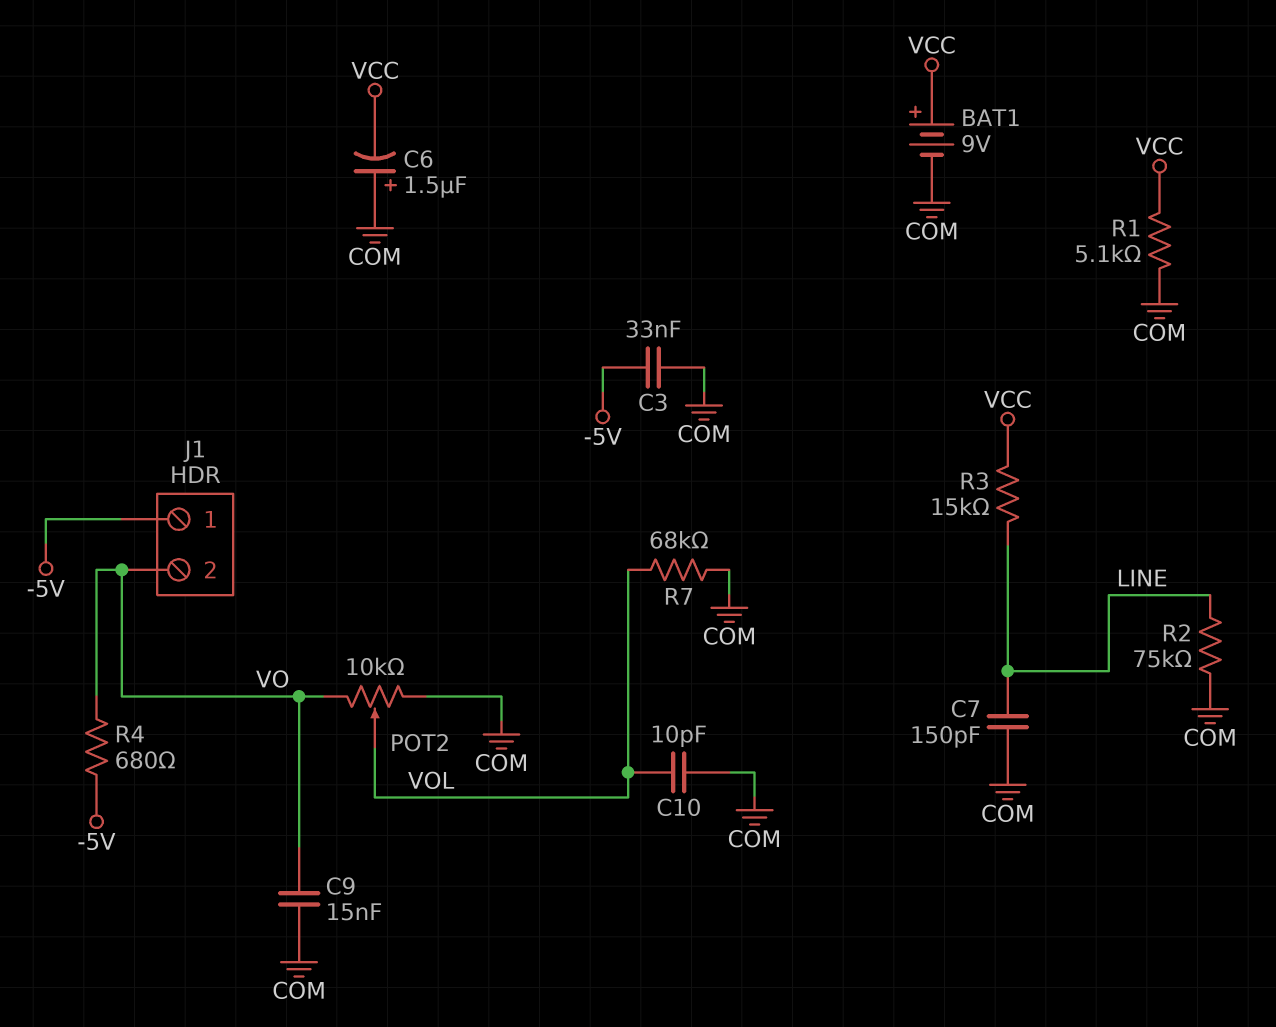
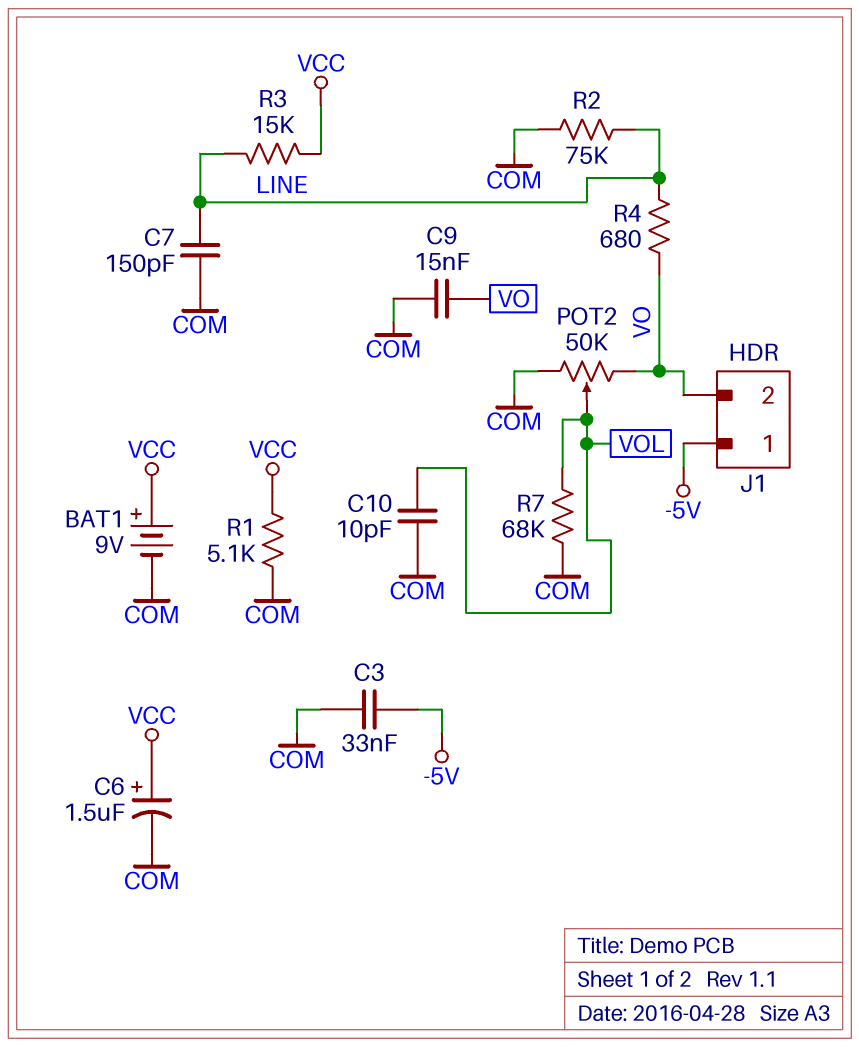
C6: 1.5uF (plus COM, minus VCC) -> 1.5uF (plus VCC, minus COM)
POT2: 10k (COM, VO, wiper VOL) -> 50k (COM, VO, wiper VOL)
R4: 680 (-5V, VO) -> 680 (LINE, VO)

